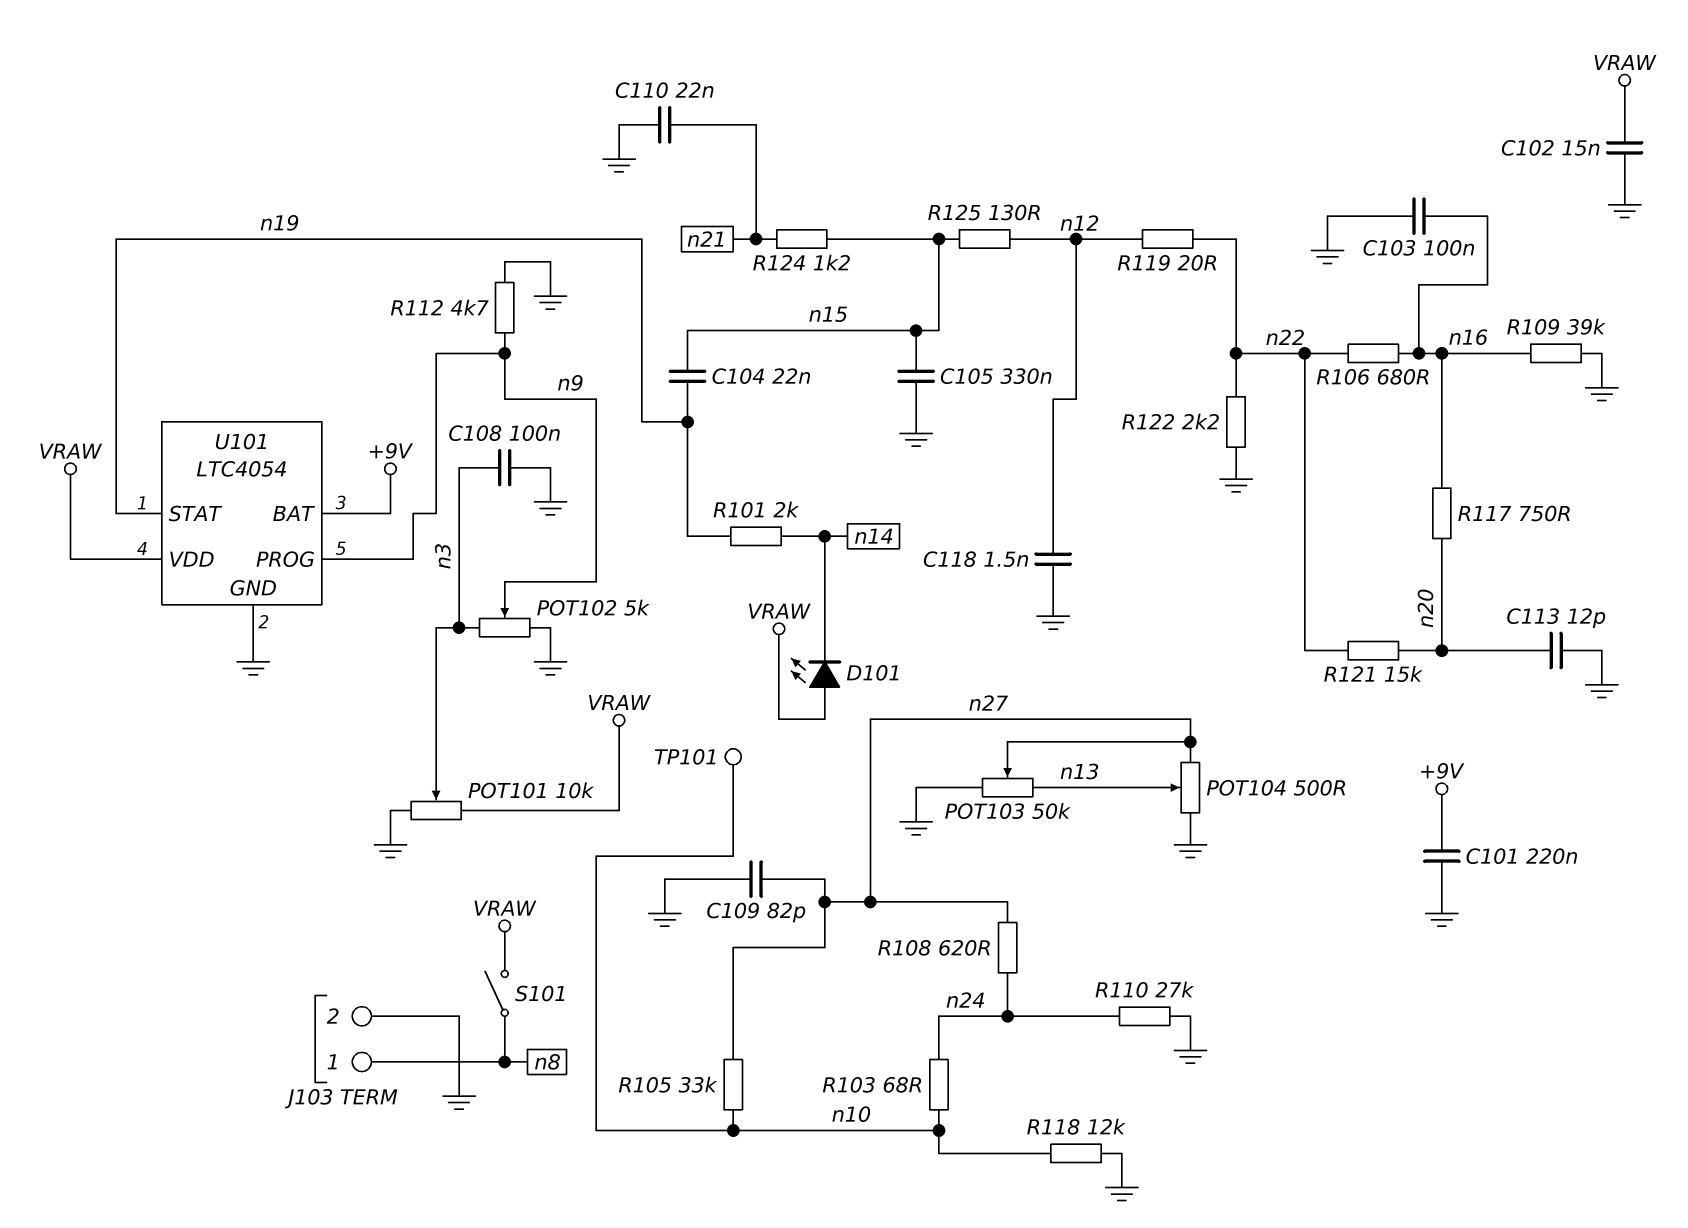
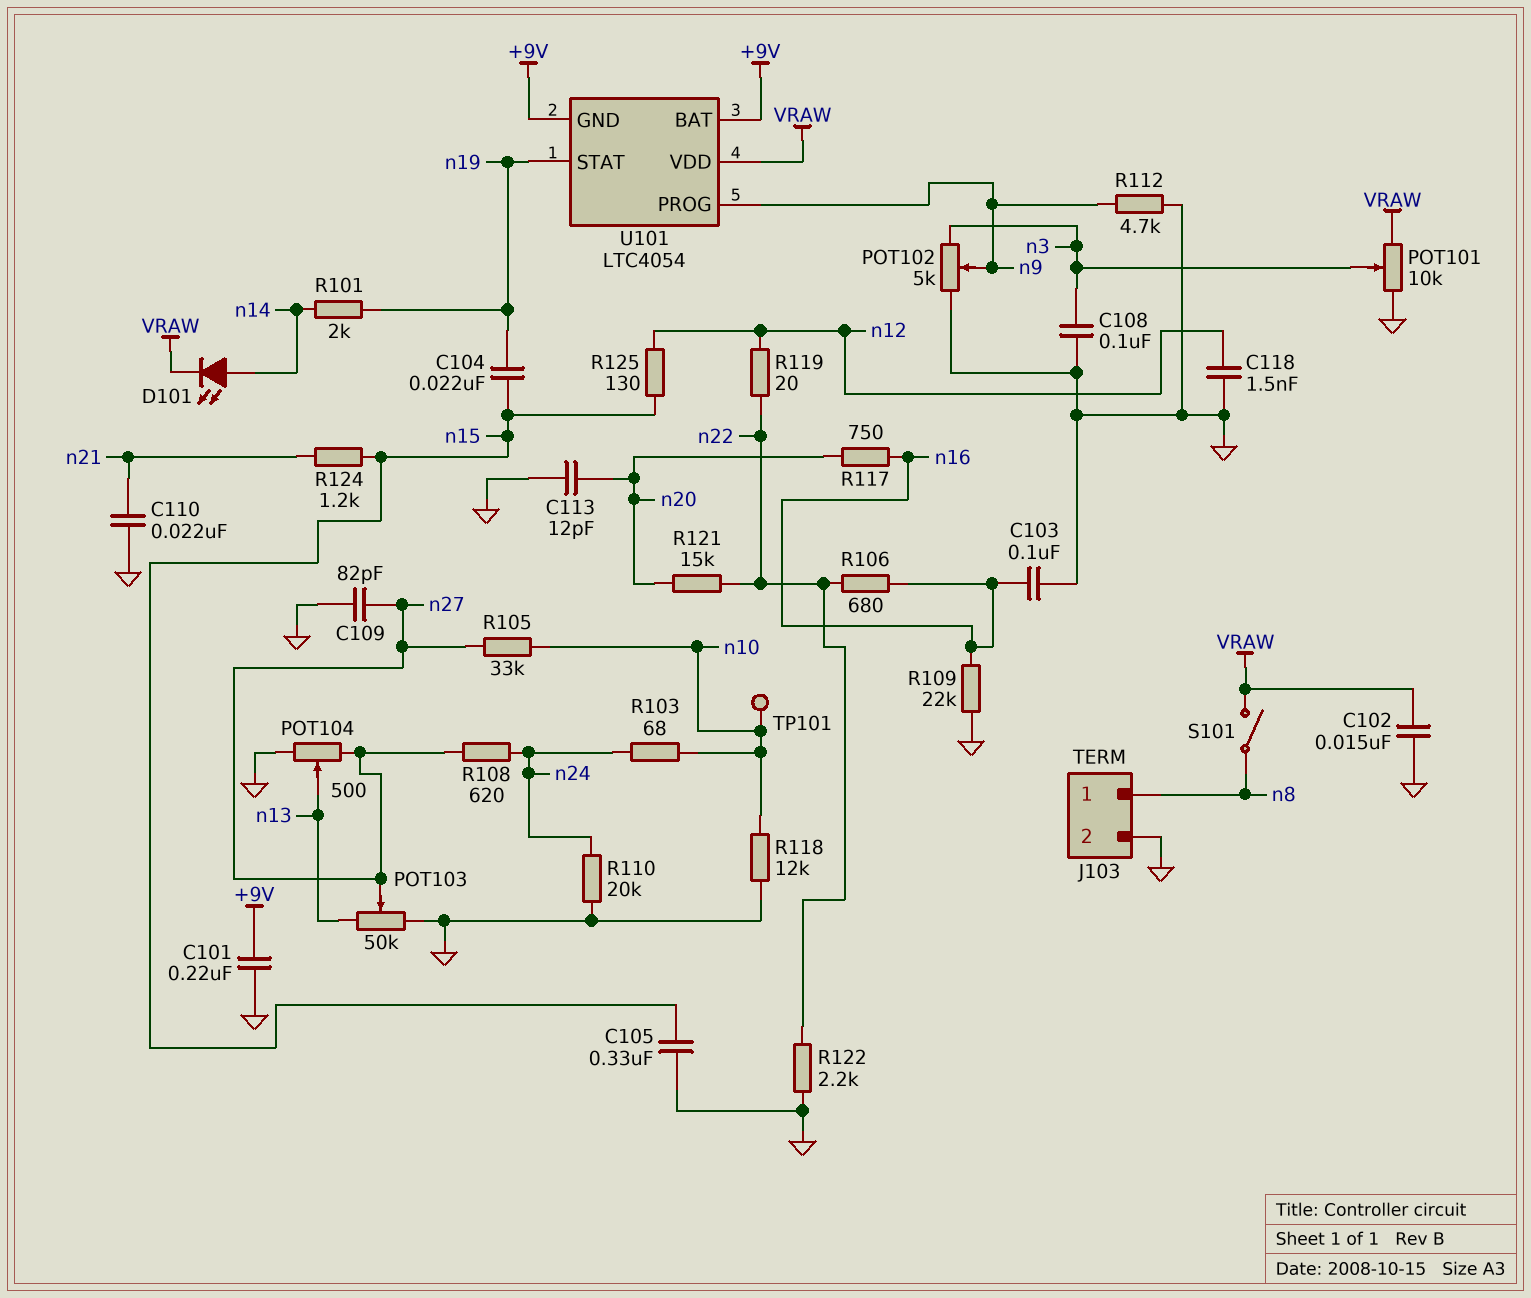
D101: LED (A VRAW, K n14) -> LED (A n14, K VRAW)
R109: 39k (GND, n16) -> 22k (GND, n16)
R110: 27k (GND, n24) -> 20k (GND, n24)
U101 pin GND: GND -> +9V

